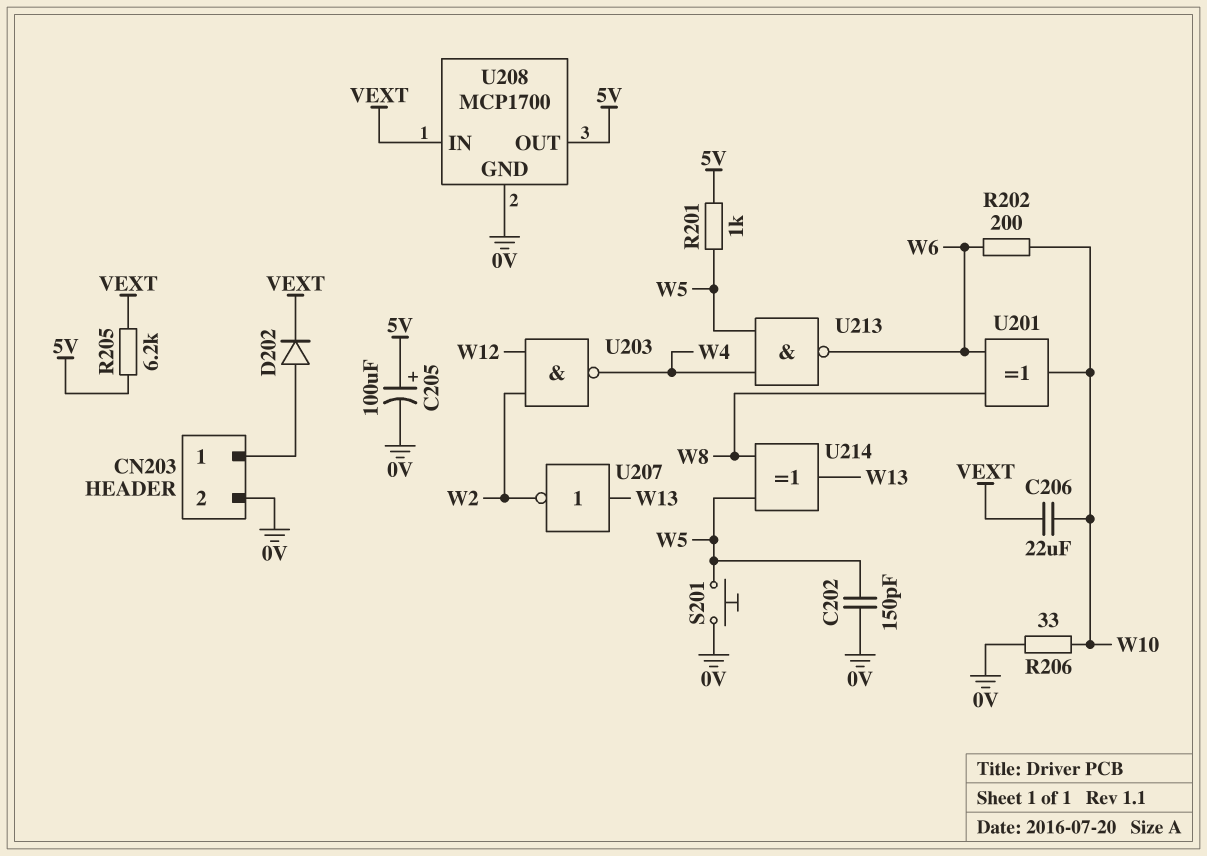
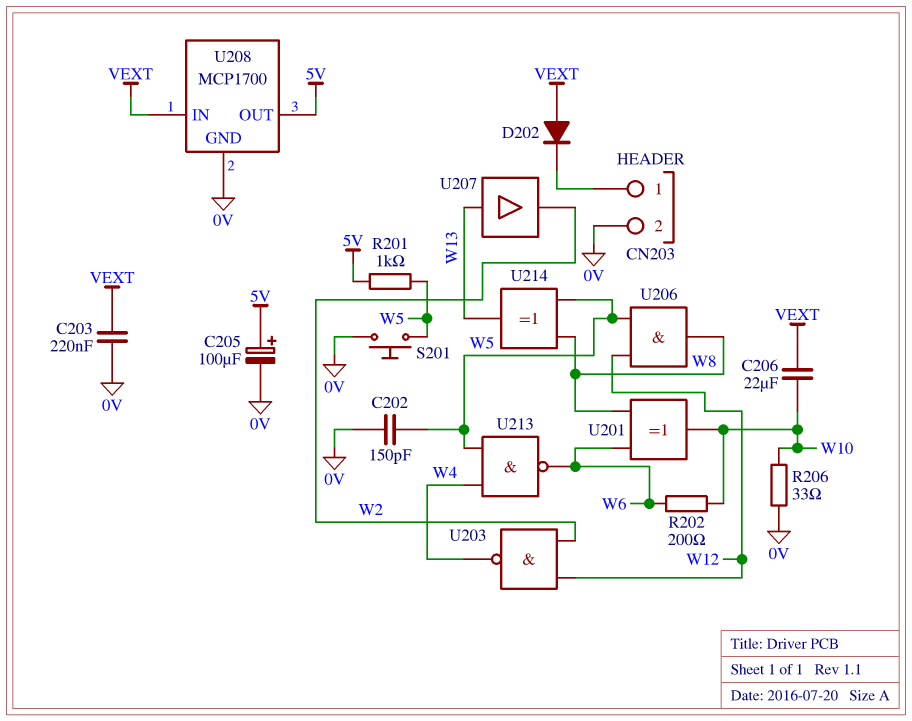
C203: none -> 220nF (0V, VEXT)
D202: diode (A CN203/1, K VEXT) -> diode (A VEXT, K CN203/1)
R205: 6.2k (5V, VEXT) -> none
U206: none -> AND (in W5, in W12, out W8)
U207: NOT (in W13, out W2) -> buffer (in W13, out W2)

